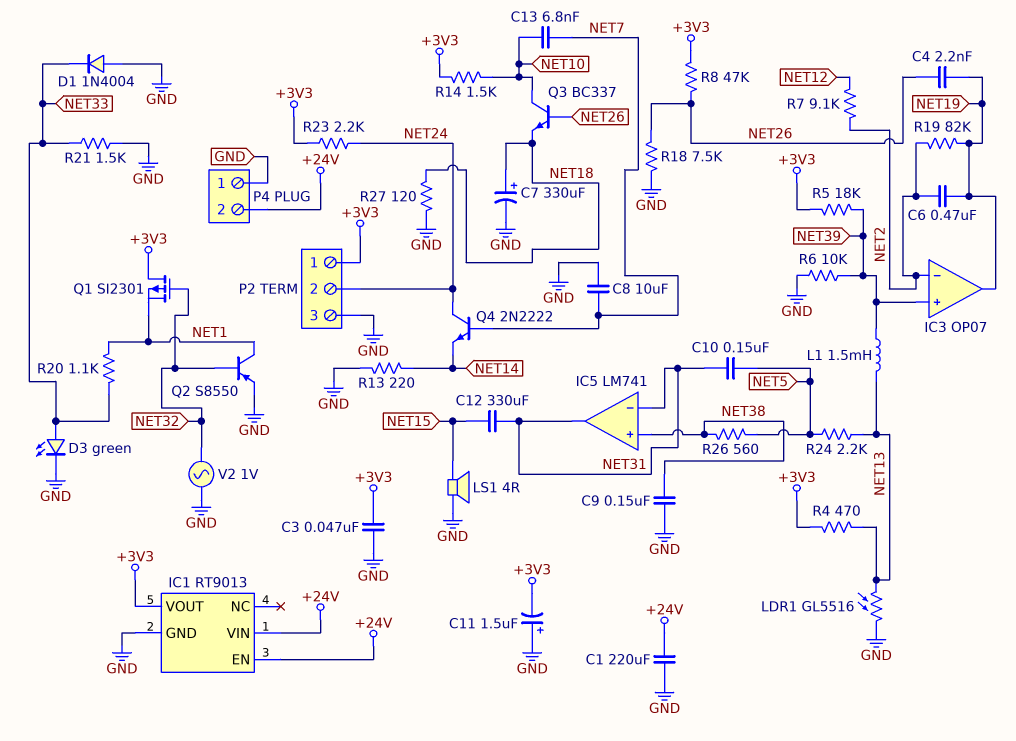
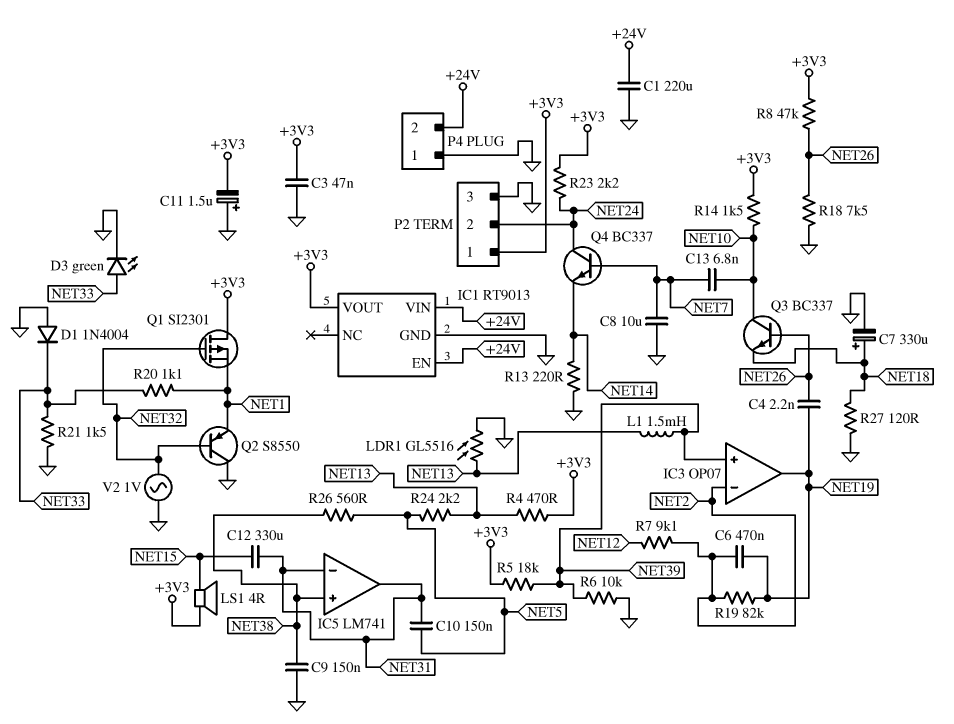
LS1: speaker 4R (GND, NET15) -> speaker 4R (+3V3, NET15)
Q2: PNP S8550 (B NET32, C NET1, E GND) -> PNP S8550 (B NET32, C GND, E NET1)
Q4: NPN 2N2222 (B NET7, C NET24, E NET14) -> NPN BC337 (B NET7, C NET24, E NET14)

